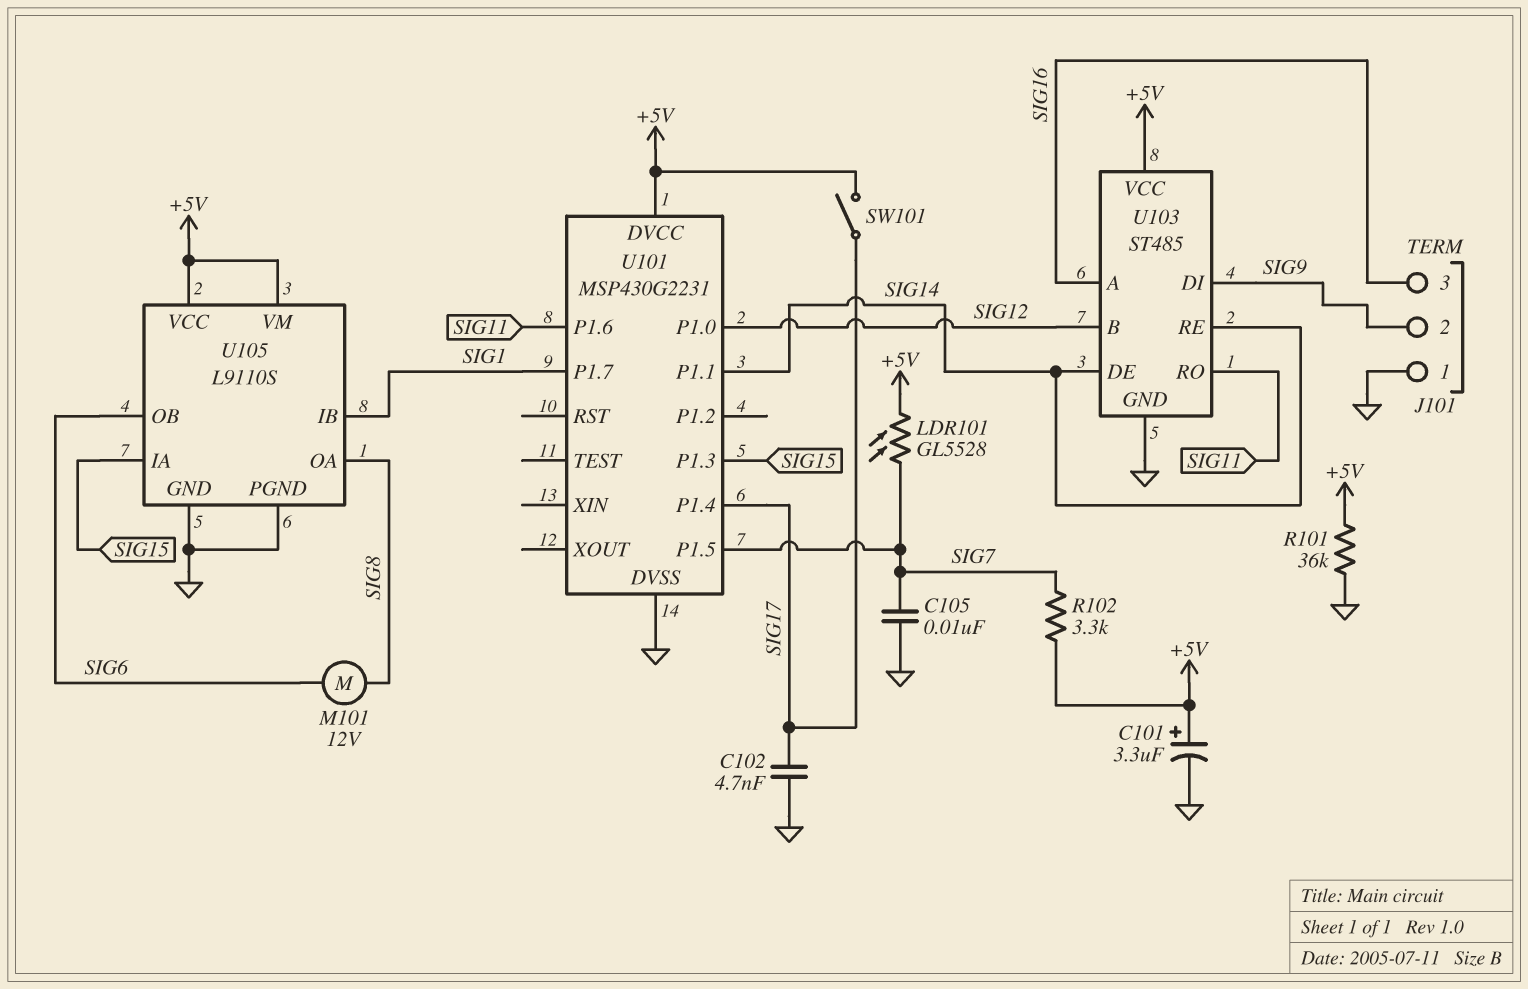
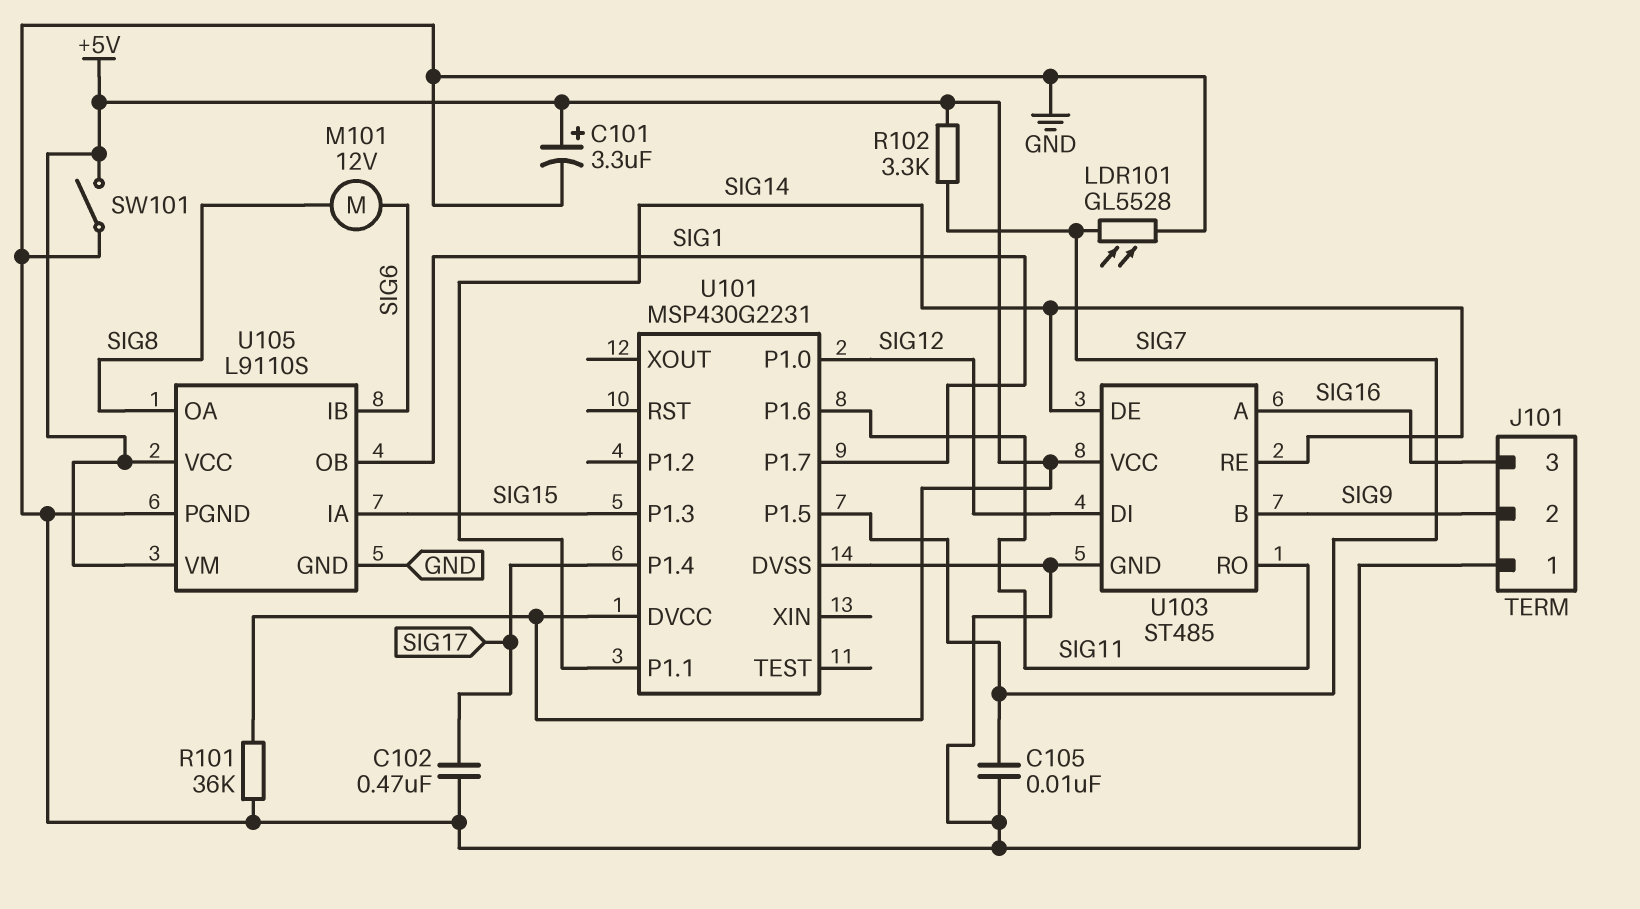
C102: 4.7nF (GND, SIG17) -> 470nF (GND, SIG17)
LDR101: GL5528 (+5V, SIG7) -> GL5528 (GND, SIG7)
SW101: switch (+5V, SIG17) -> switch (+5V, GND)
U103 pin B: SIG12 -> SIG9
U103 pin DI: SIG9 -> SIG12
U105 pin IB: SIG1 -> SIG6
U105 pin OB: SIG6 -> SIG1

